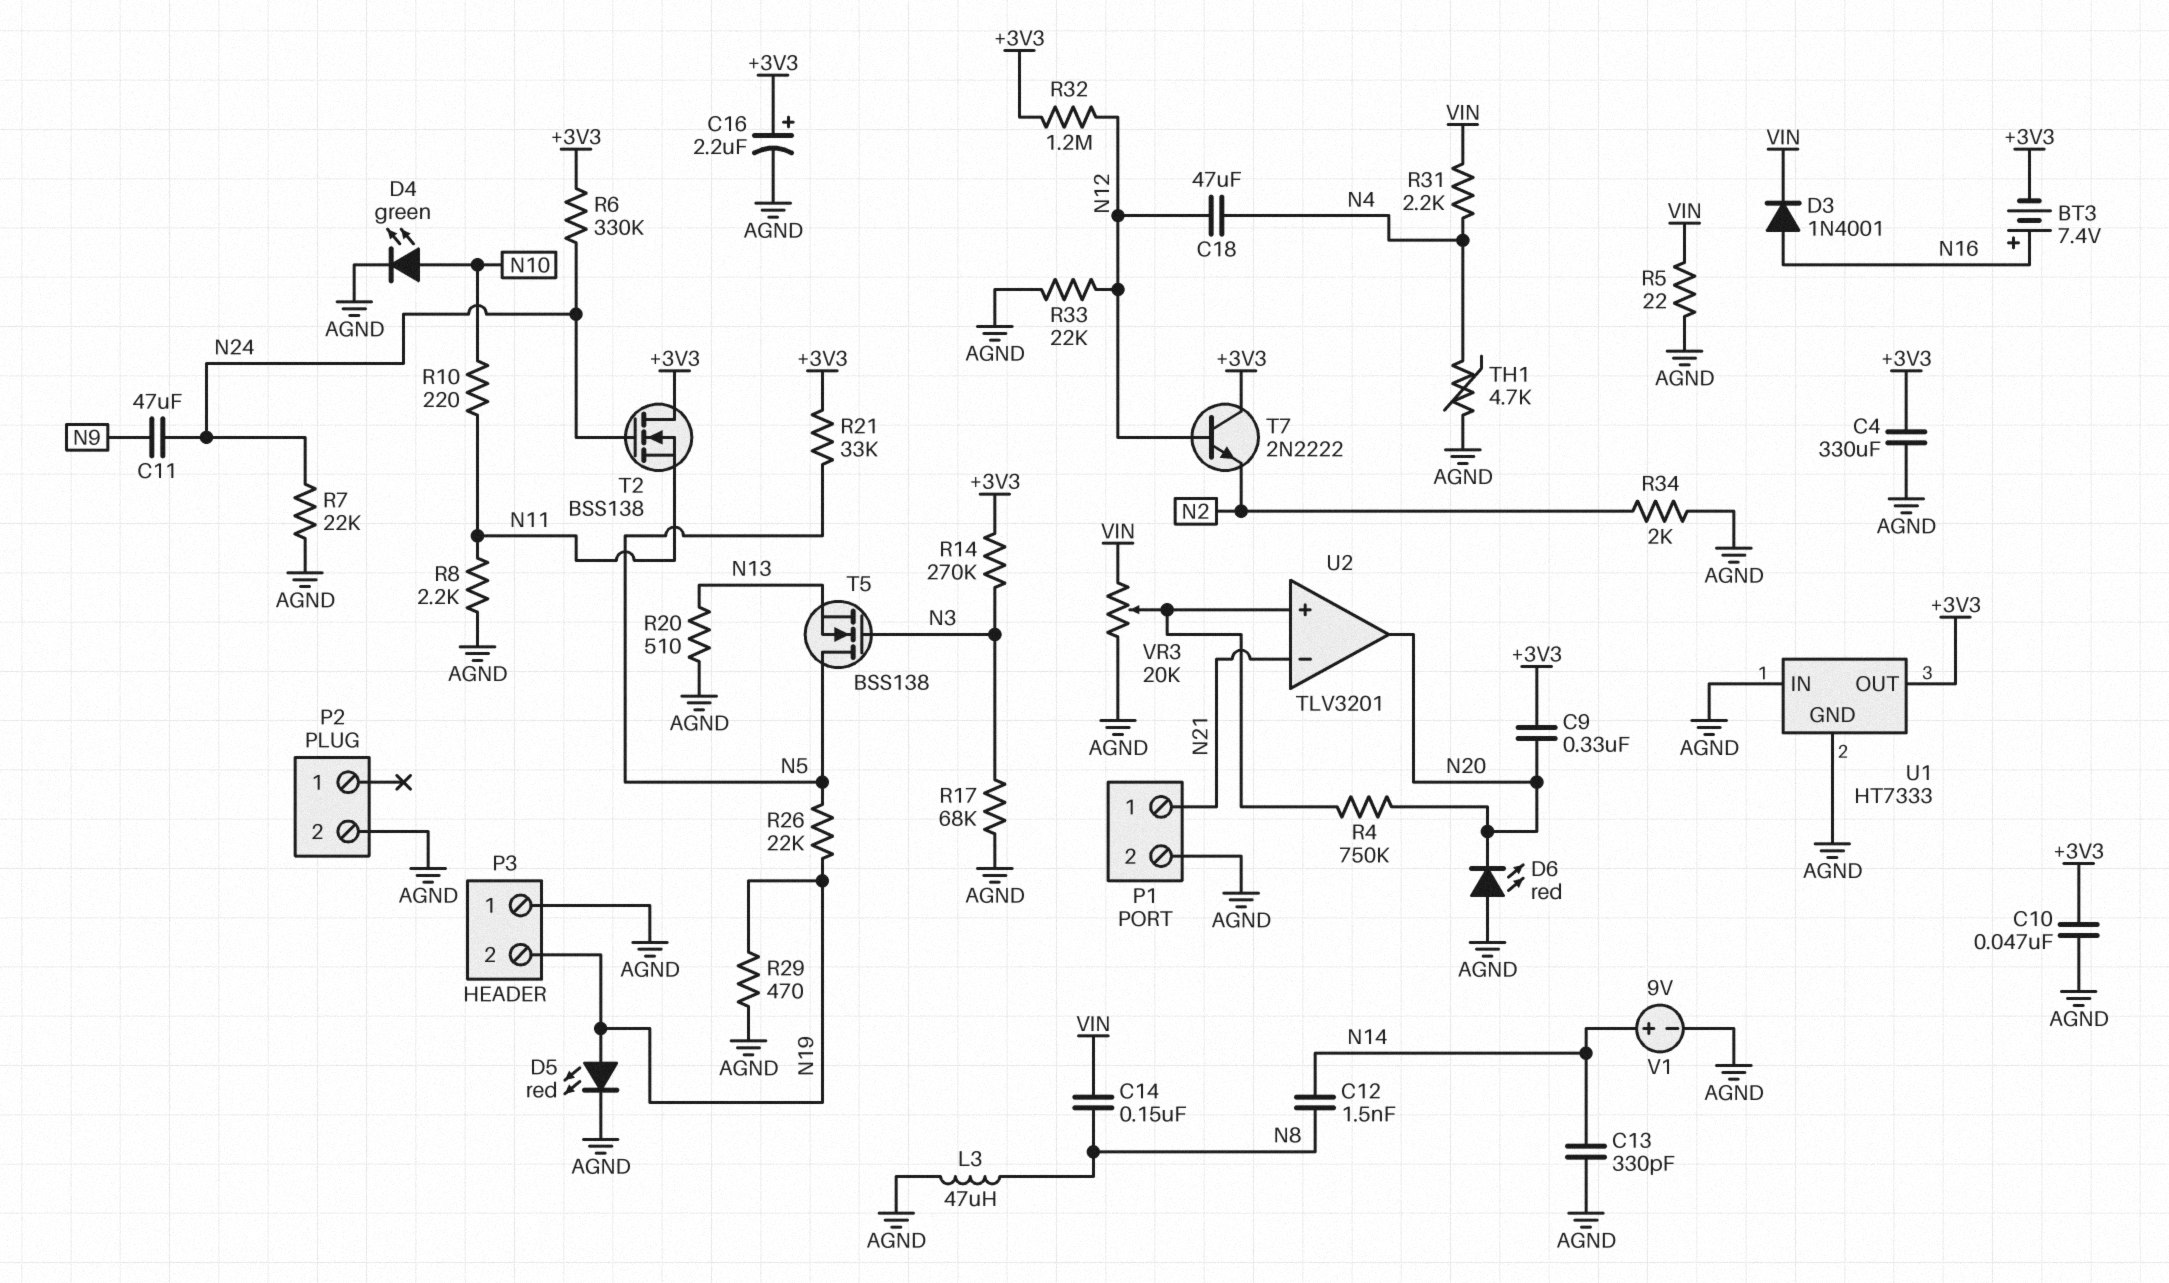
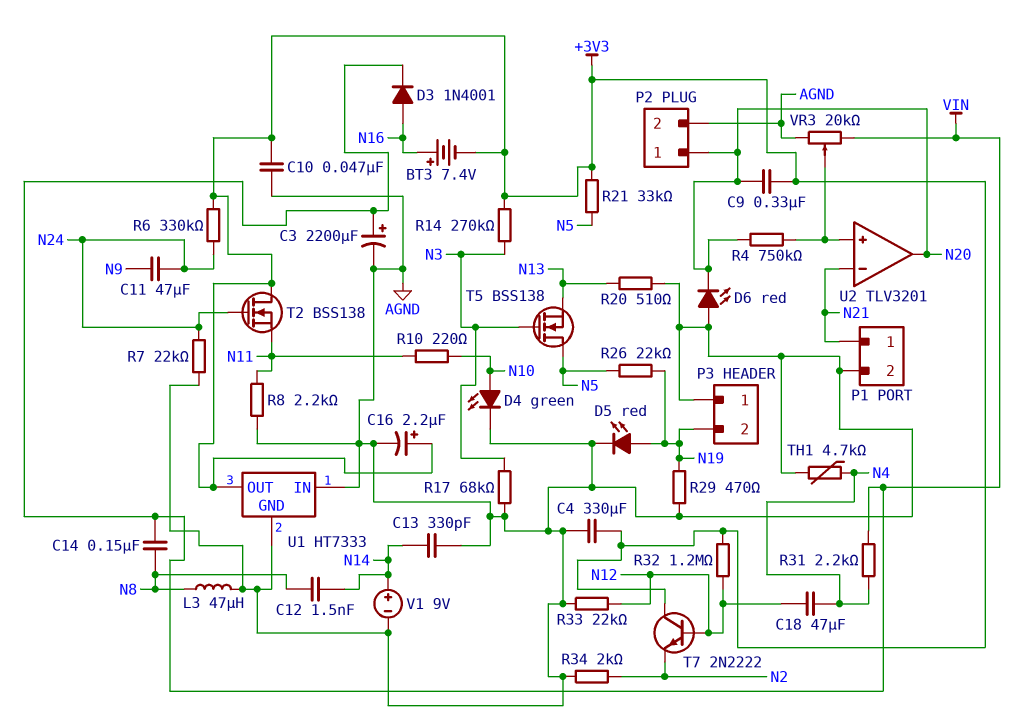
C3: none -> 2200uF (plus VIN, minus AGND)
P2 pin 1: none -> N20
R5: 22 (AGND, VIN) -> none

